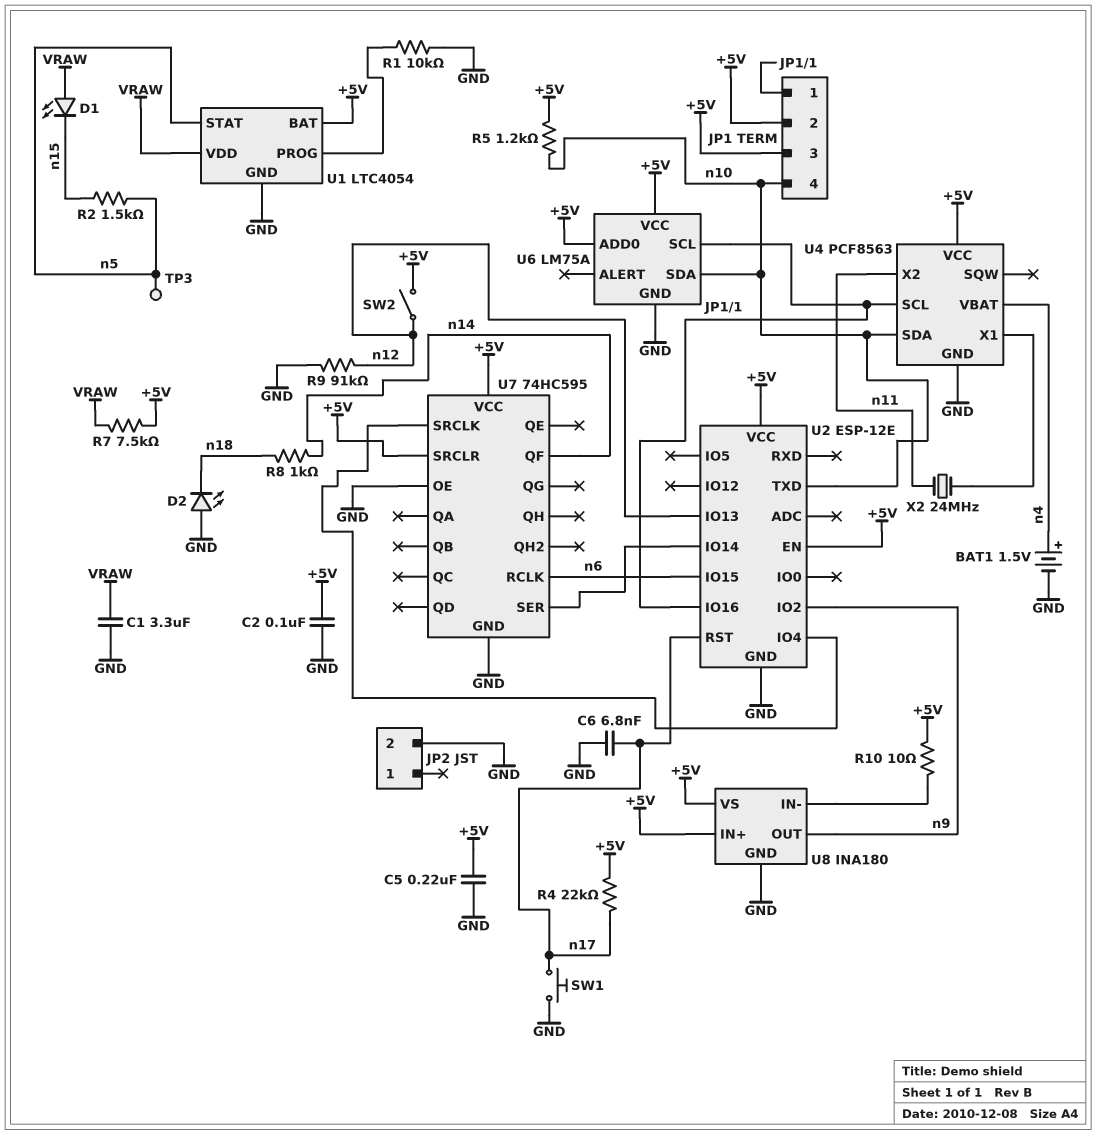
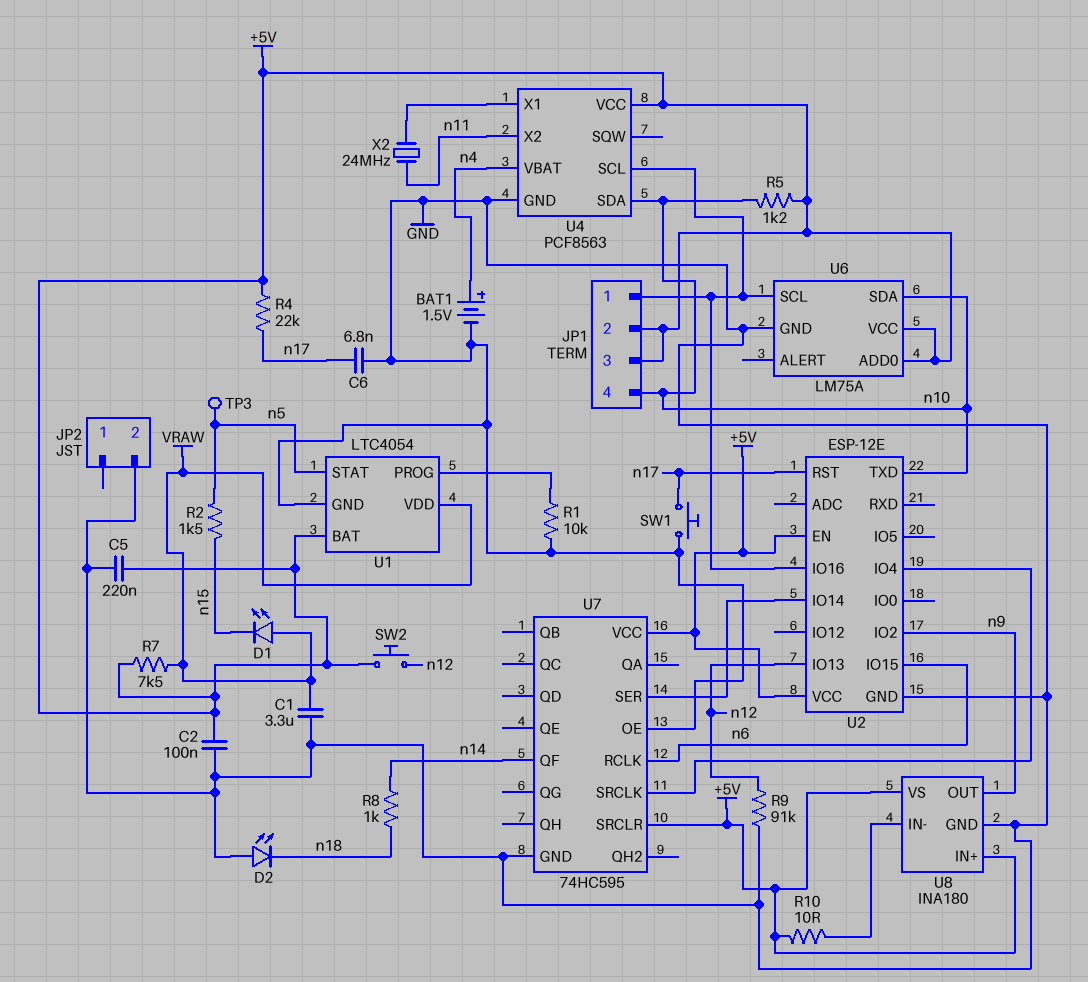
SW2: switch (+5V, n12) -> button (+5V, n12)

